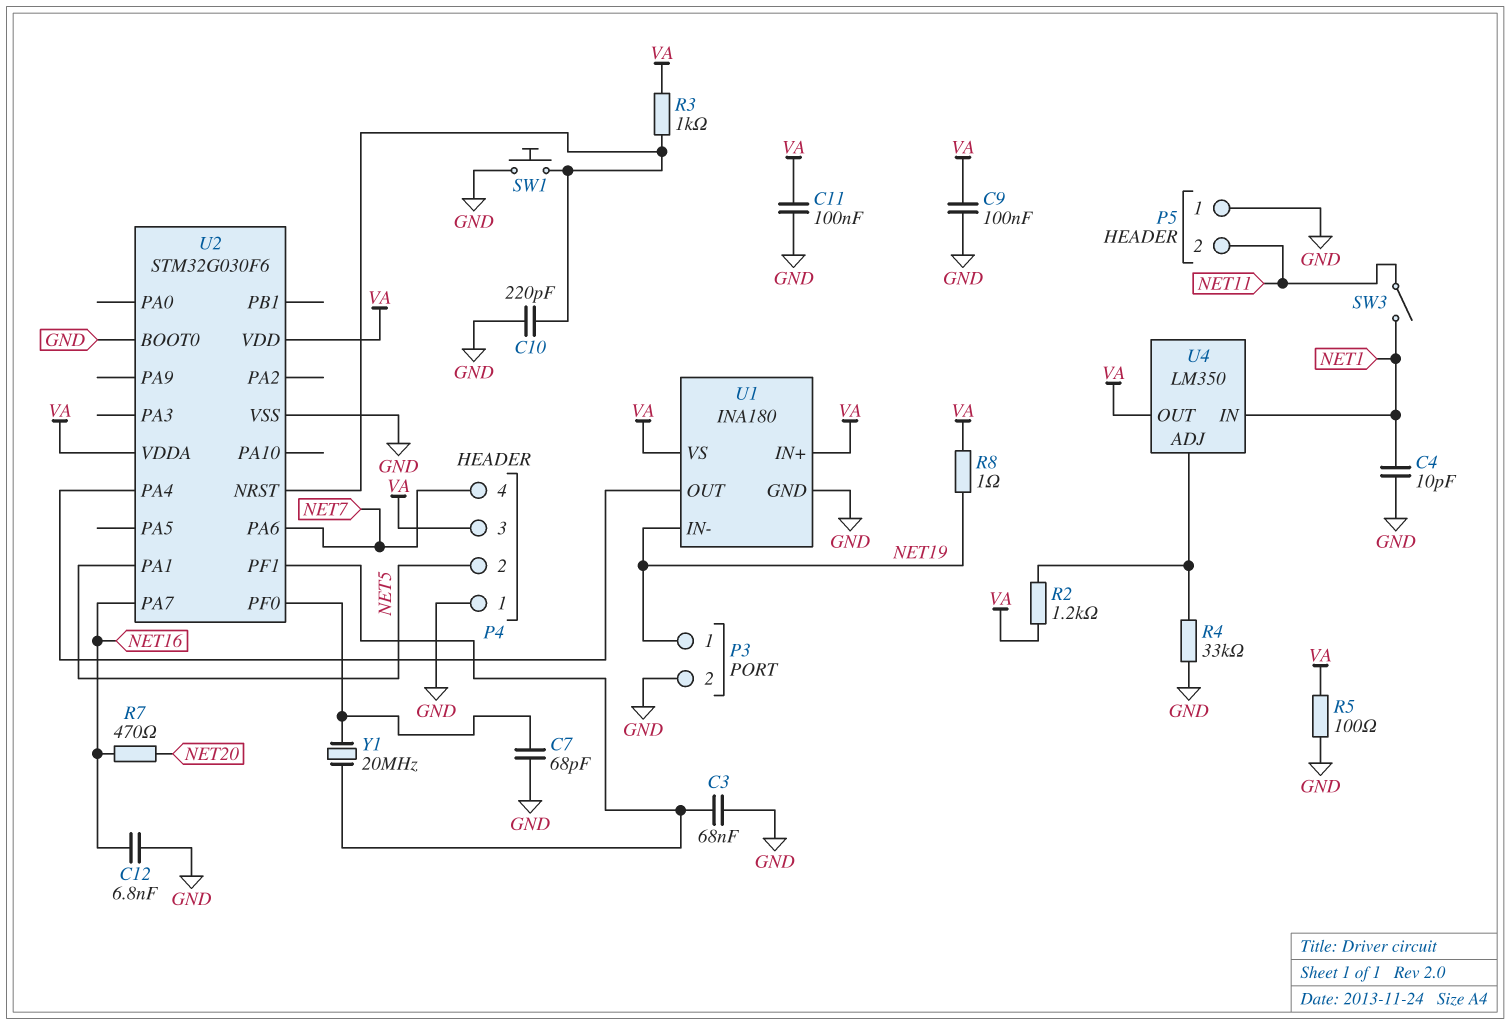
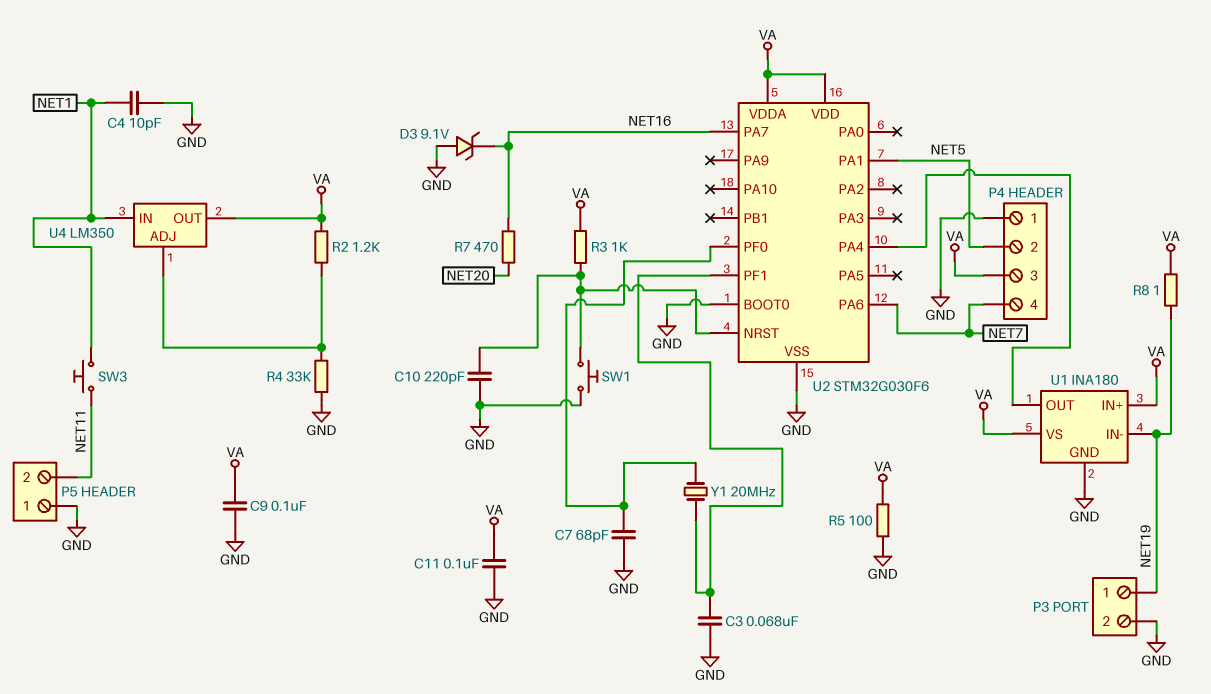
C12: 6.8nF (GND, NET16) -> none
D3: none -> zener 9.1V (A GND, K NET16)
SW3: switch (NET1, NET11) -> button (NET1, NET11)

